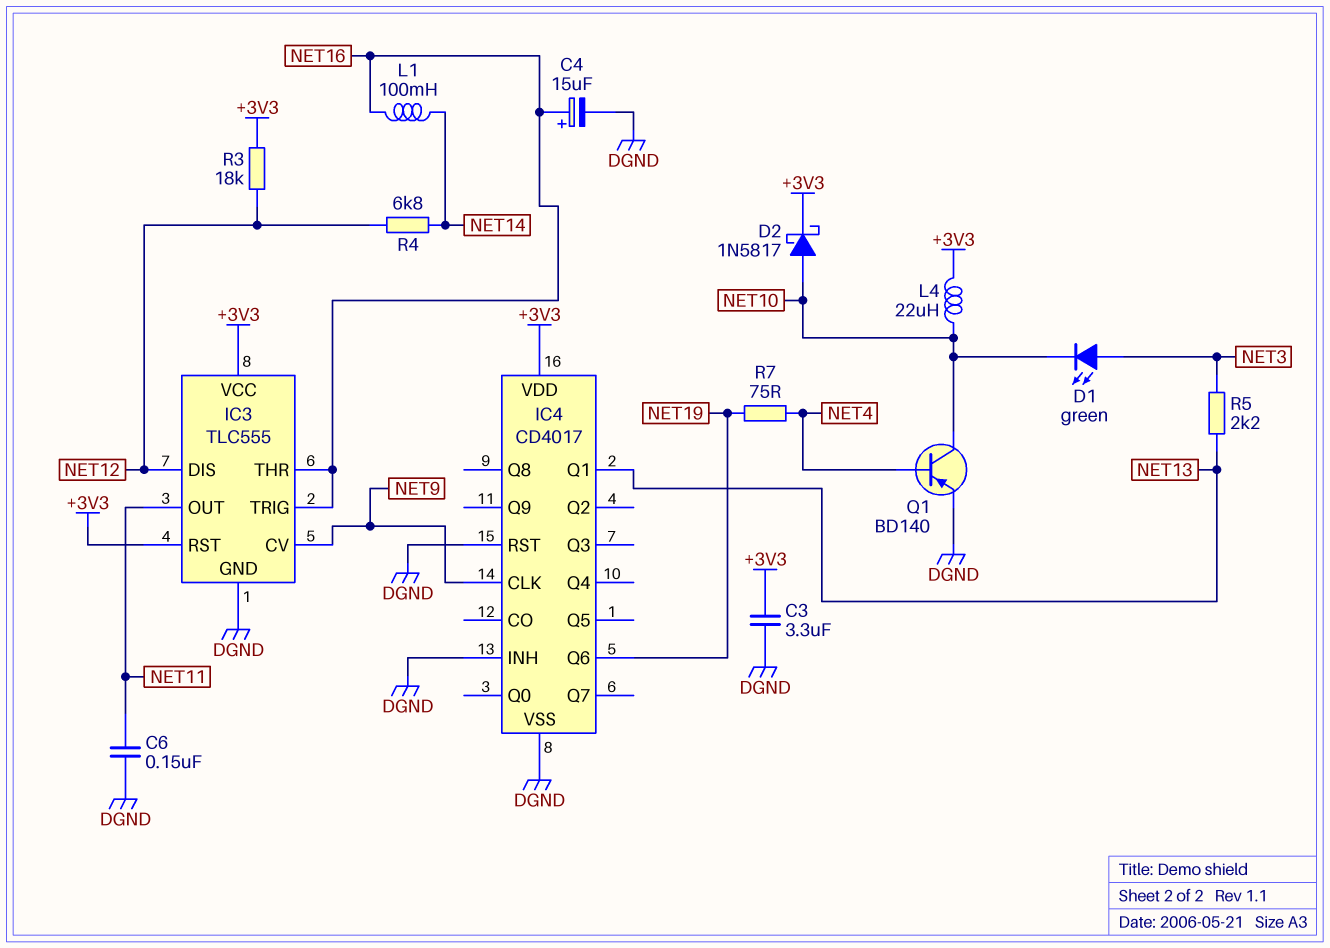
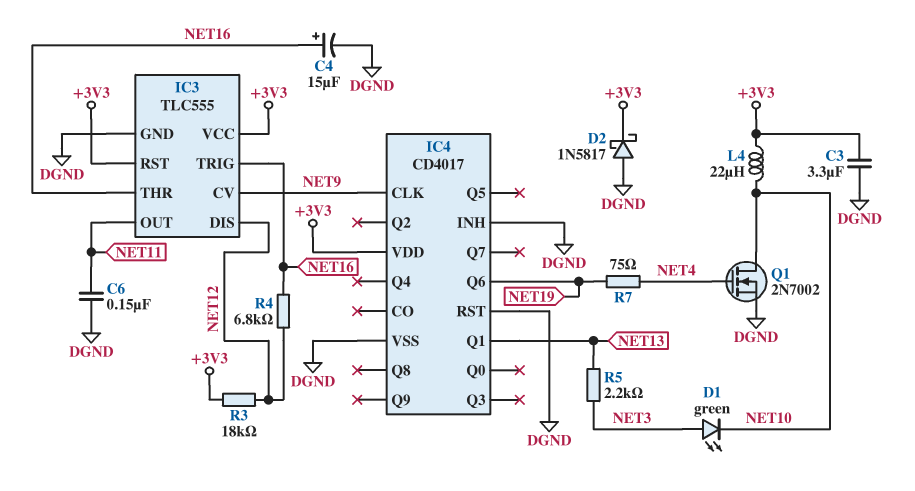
D2: schottky 1N5817 (A NET10, K +3V3) -> schottky 1N5817 (A DGND, K +3V3)
L1: 100mH (NET14, NET16) -> none
Q1: PNP BD140 (B NET4, C NET10, E DGND) -> NMOS 2N7002 (G NET4, D NET10, S DGND)
R4: 6.8k (NET12, NET14) -> 6.8k (NET12, NET16)

